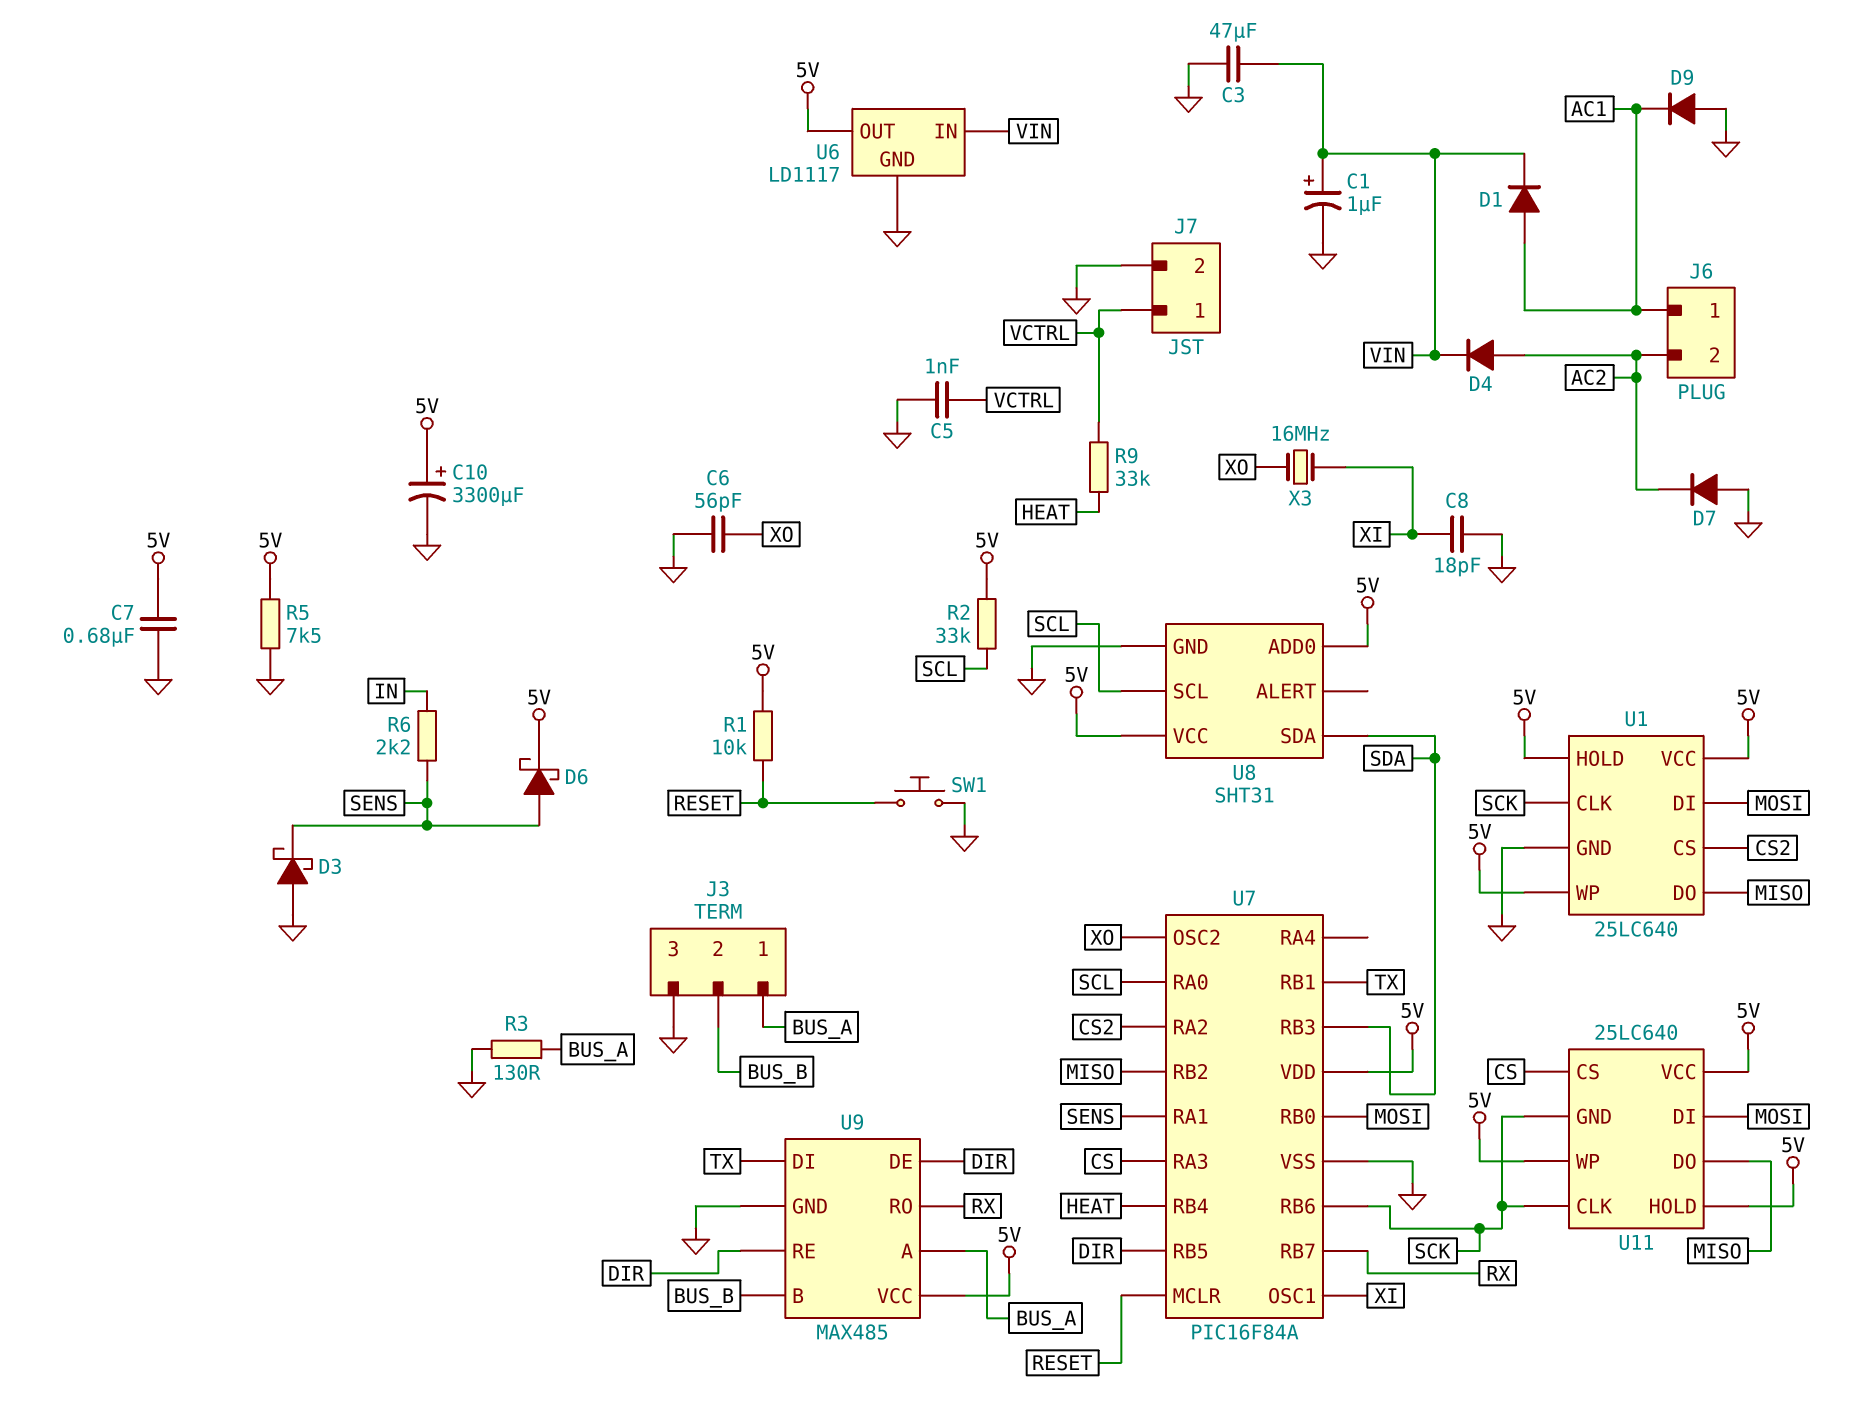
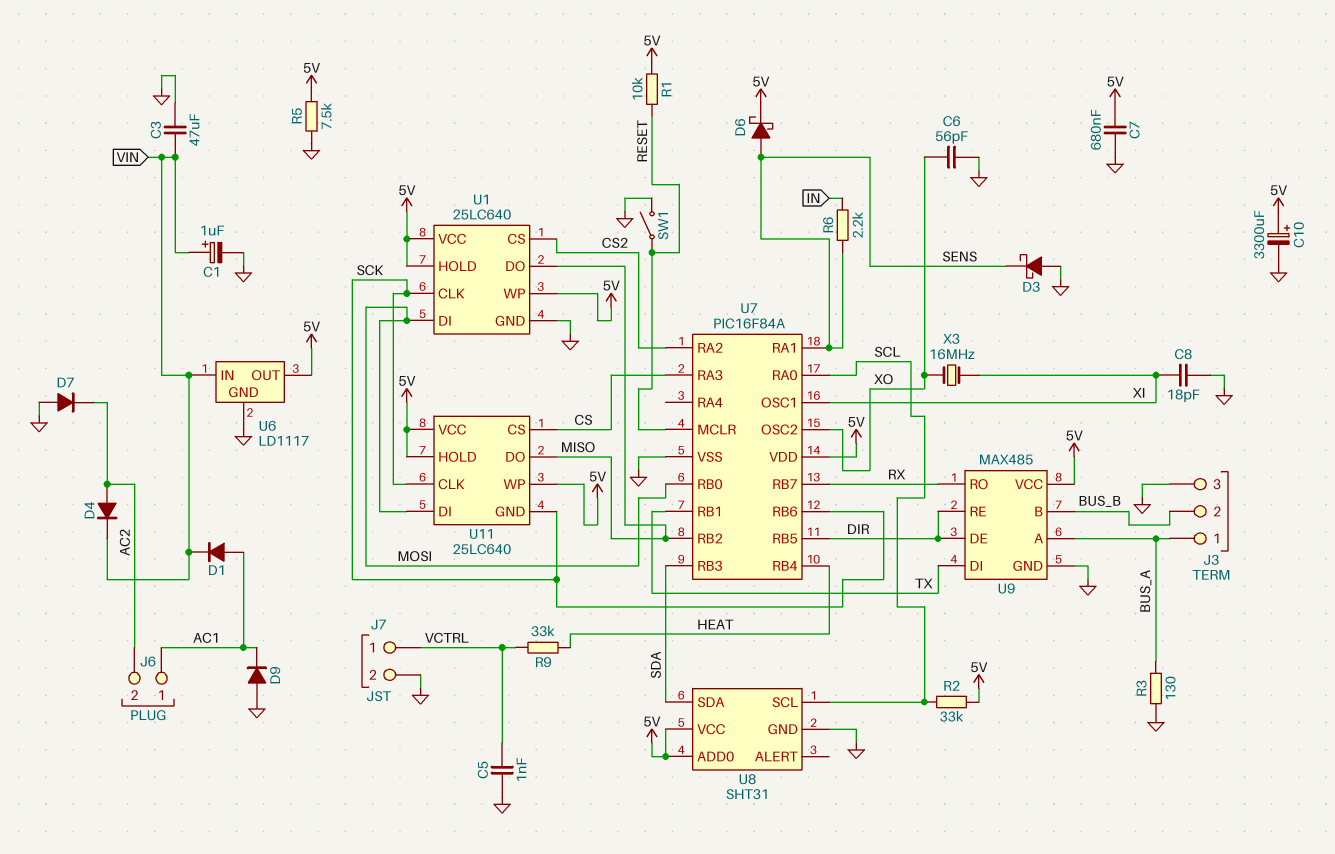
SW1: button (GND, RESET) -> switch (GND, RESET)

